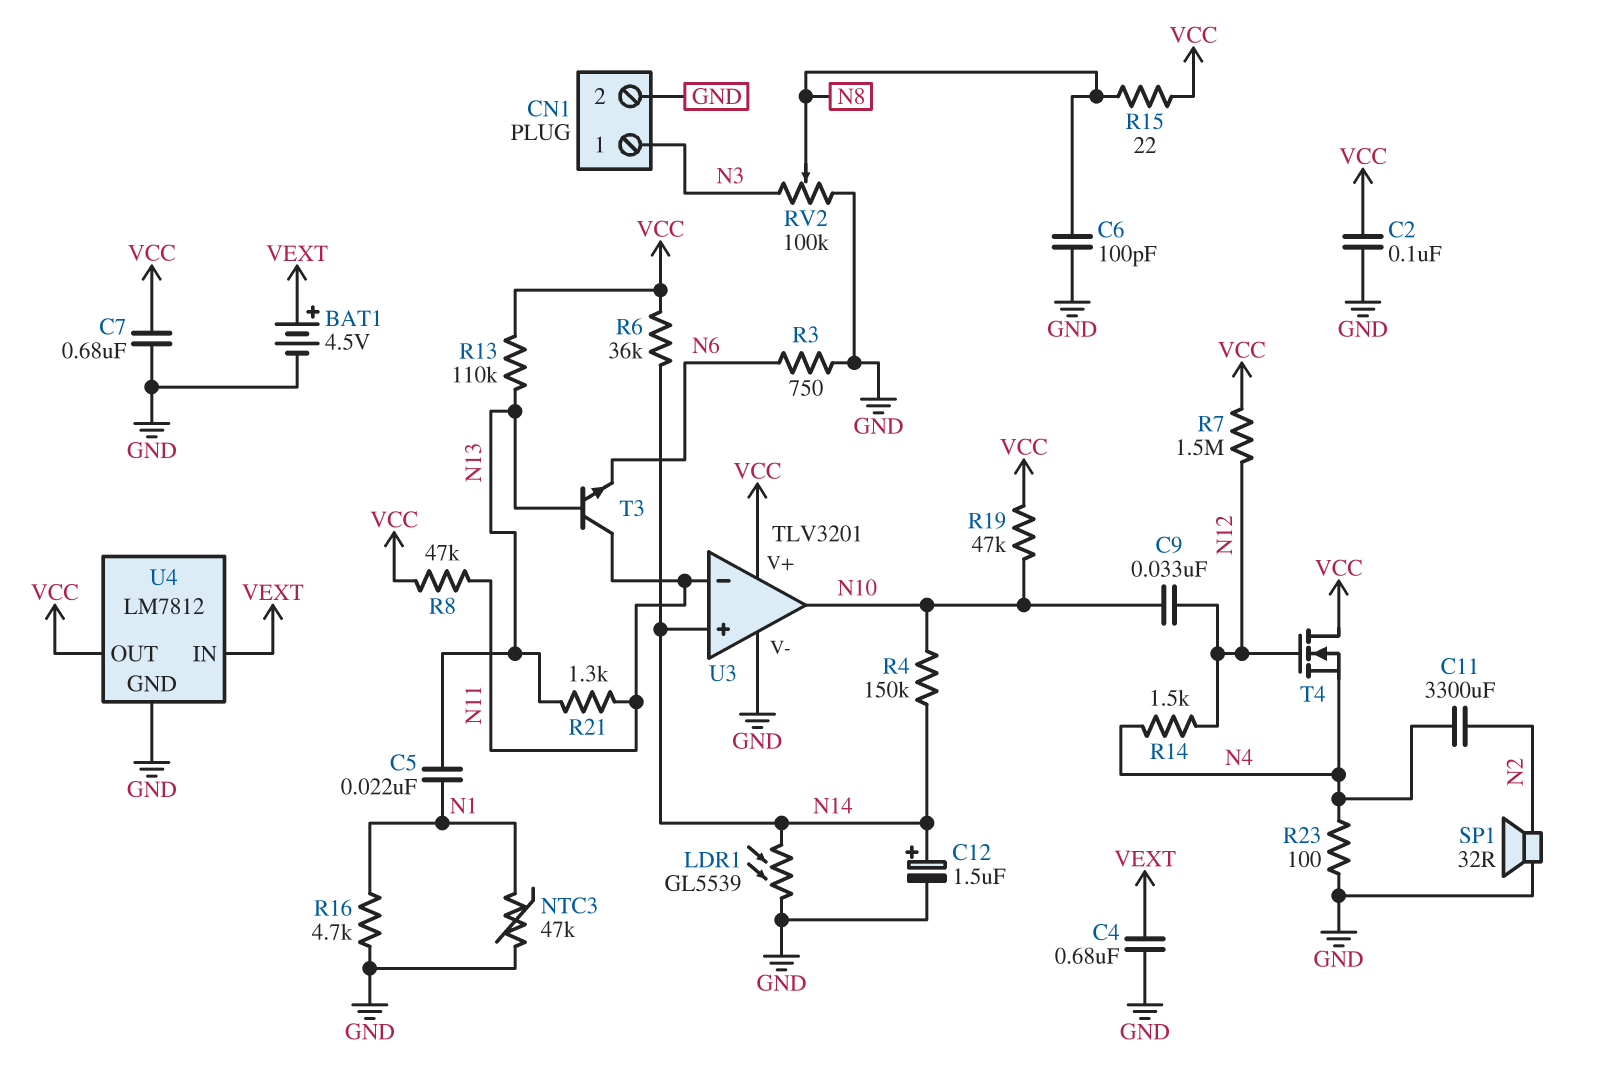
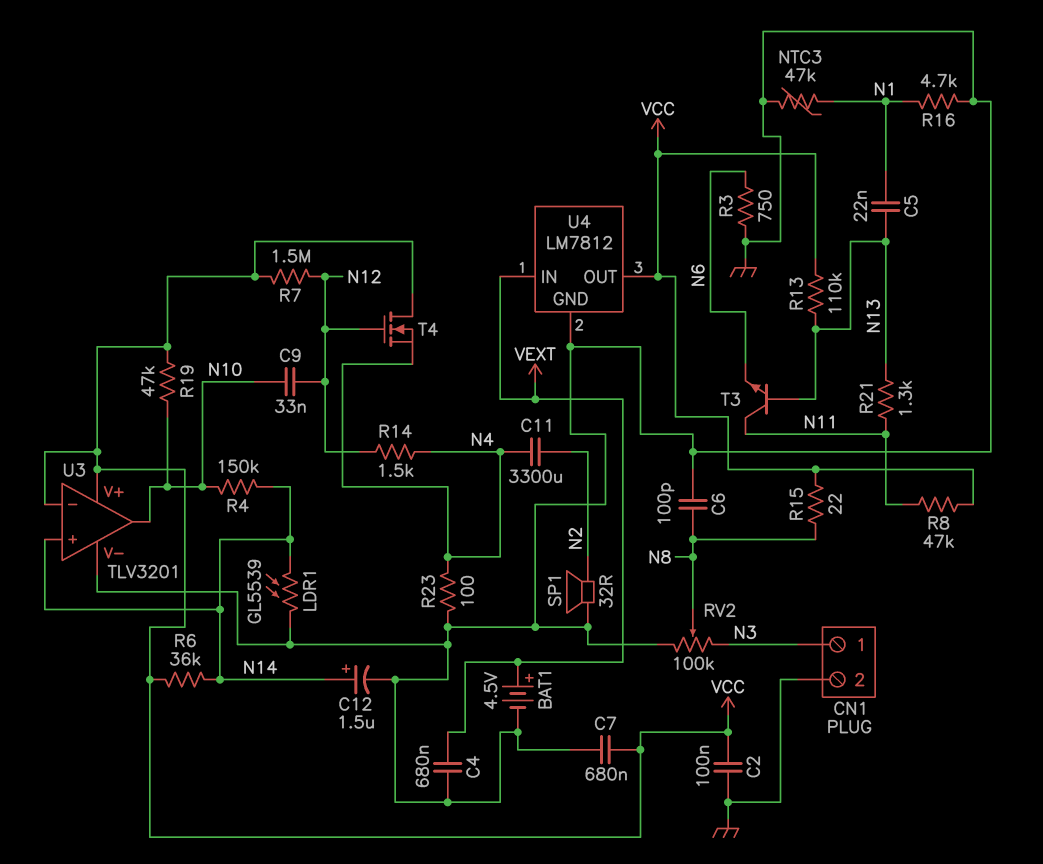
U3 pin in-: N11 -> VCC

